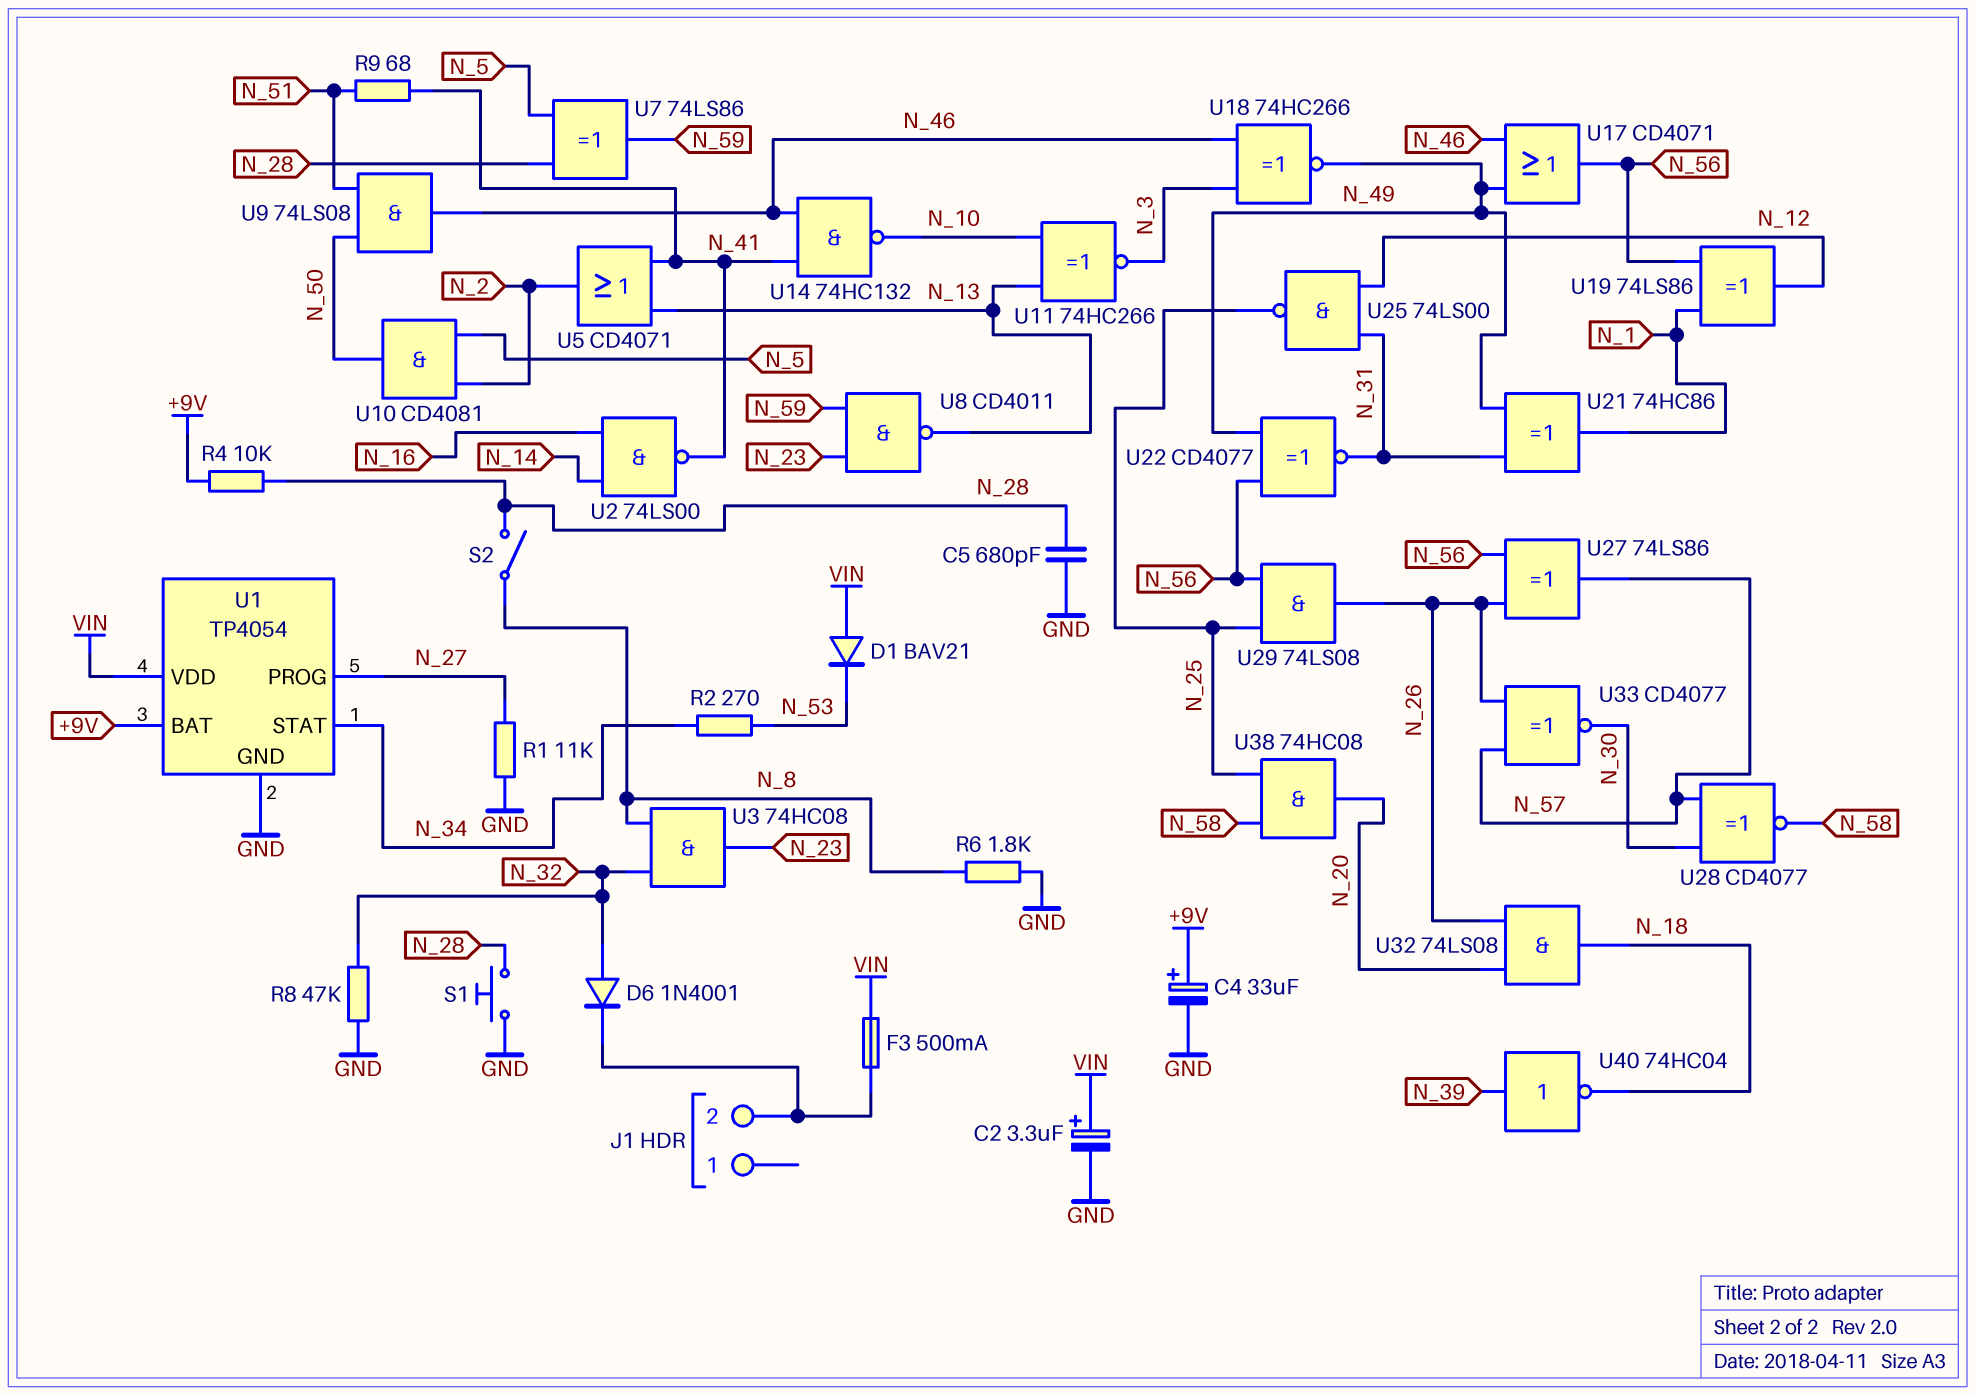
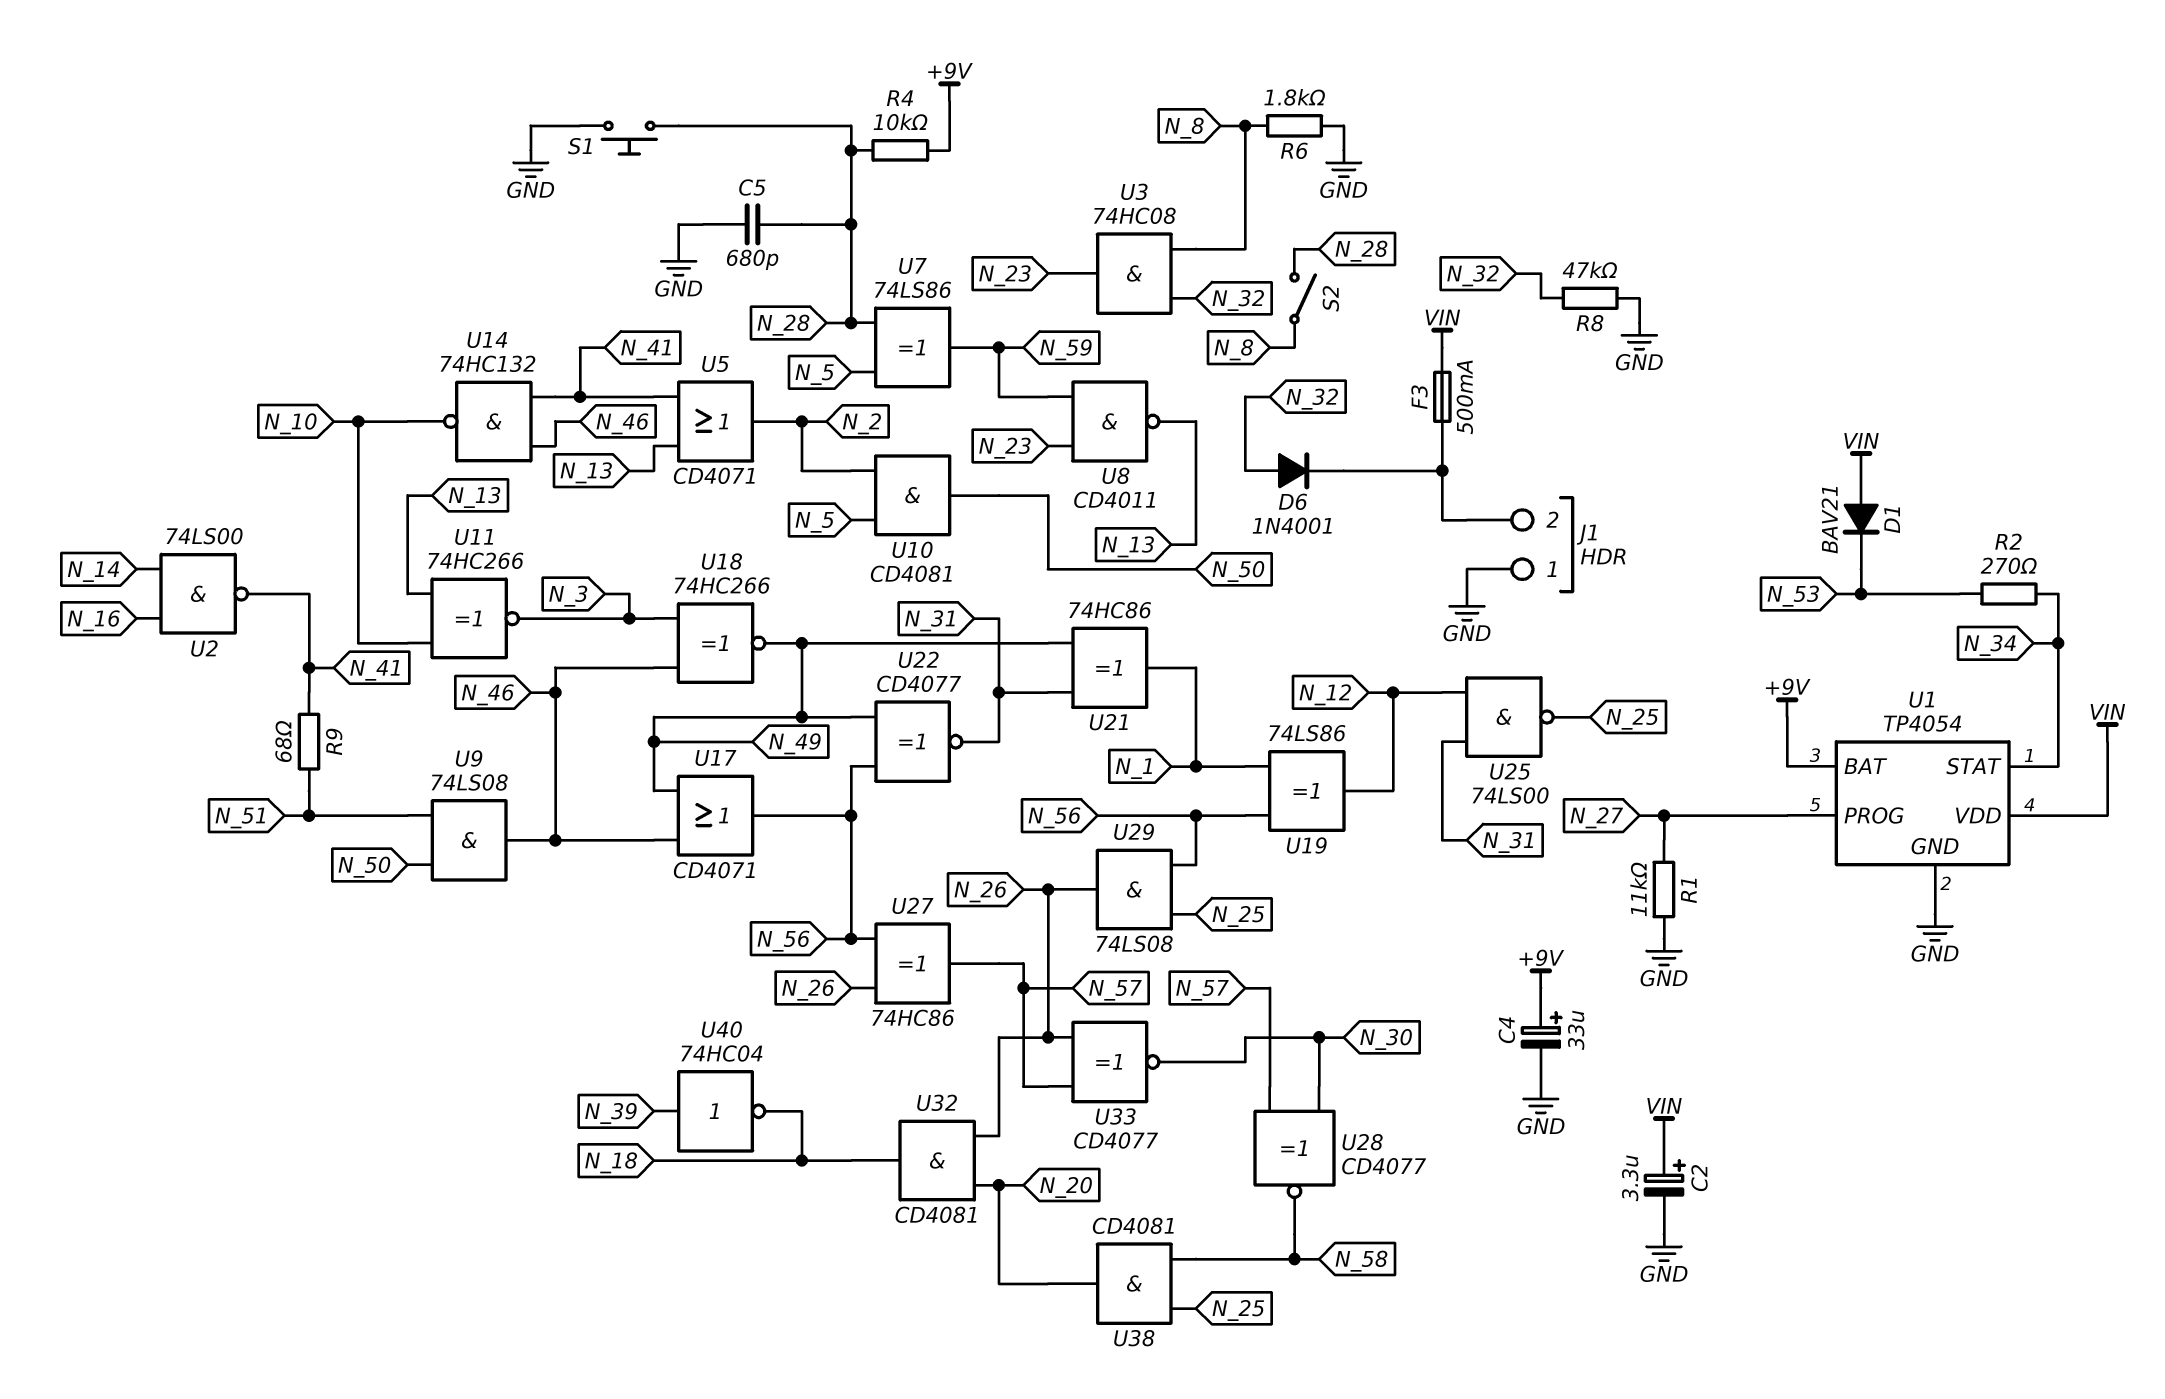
J1 pin 1: none -> GND
U27: XOR 74LS86 (in N_26, in N_56, out N_57) -> XOR 74HC86 (in N_26, in N_56, out N_57)
U32: AND 74LS08 (in N_20, in N_26, out N_18) -> AND CD4081 (in N_20, in N_26, out N_18)
U38: AND 74HC08 (in N_25, in N_58, out N_20) -> AND CD4081 (in N_25, in N_58, out N_20)

